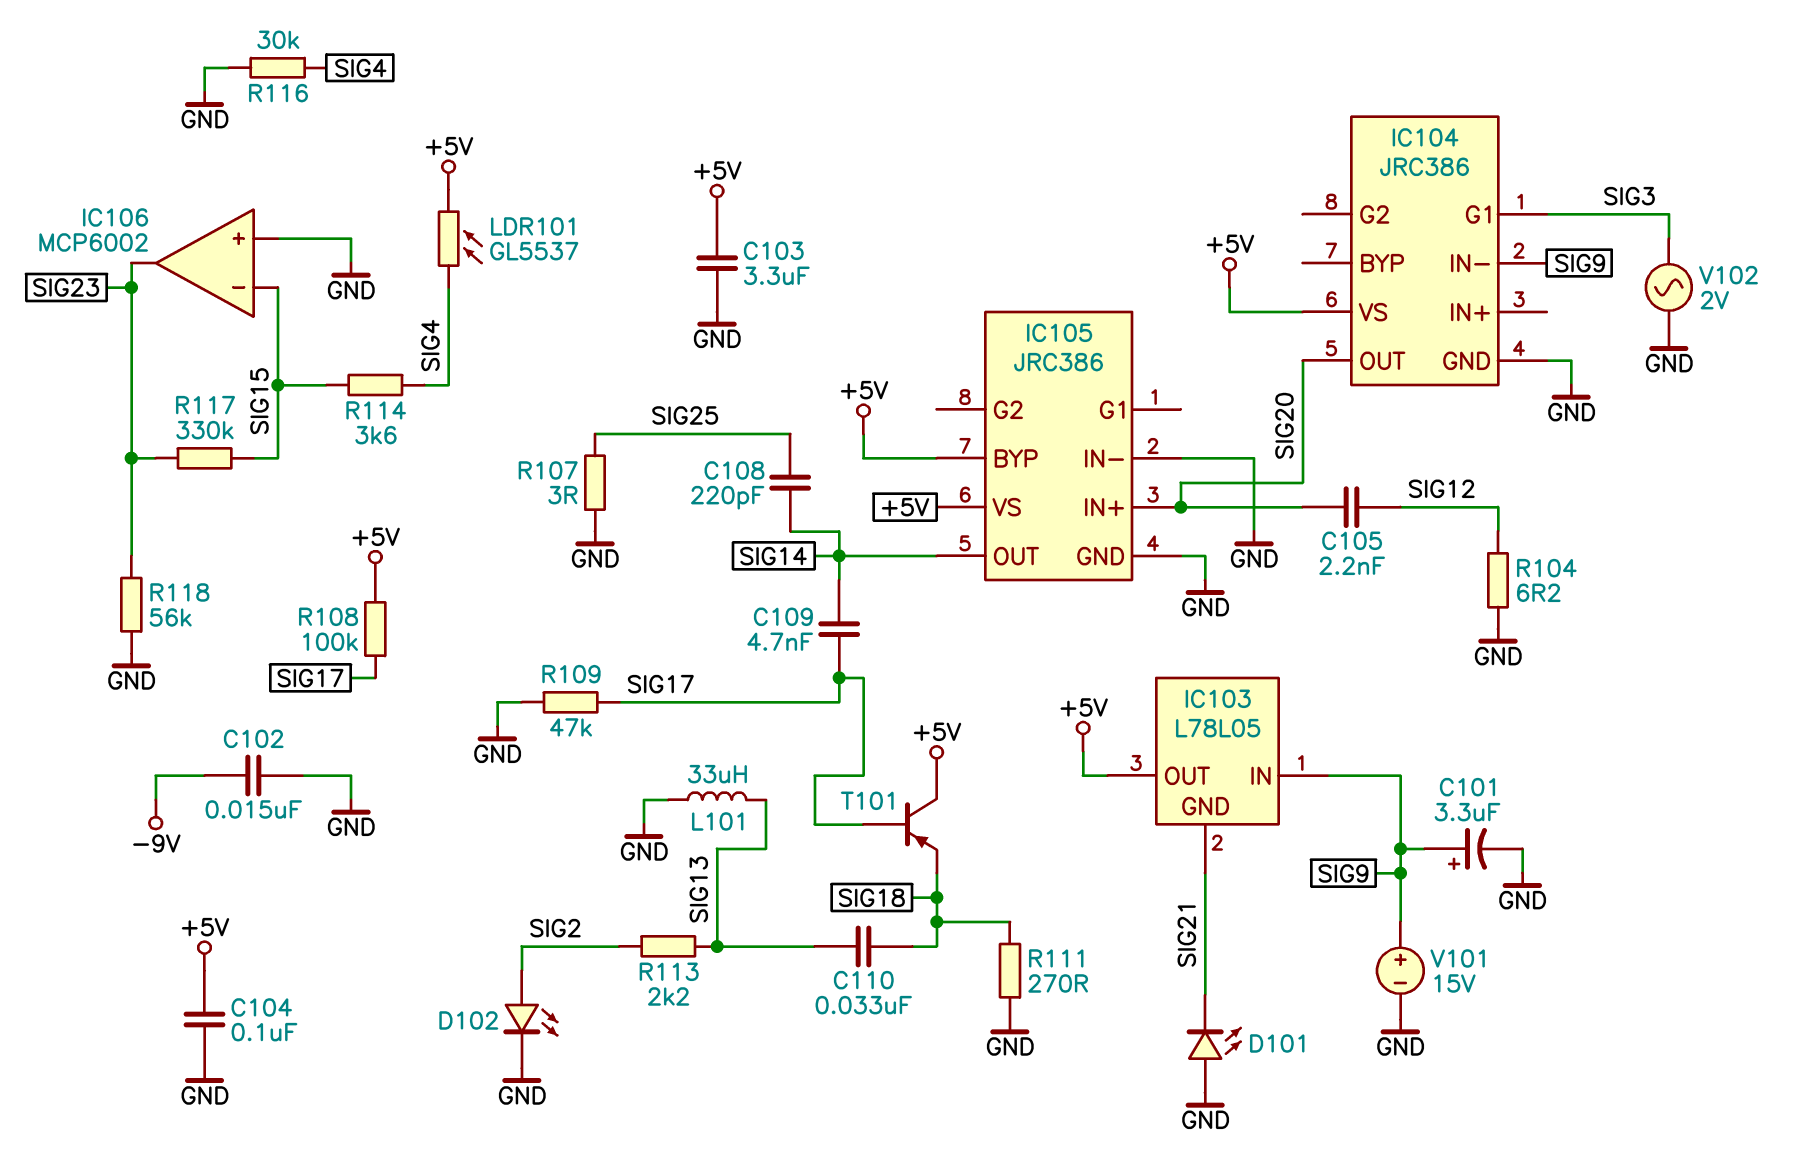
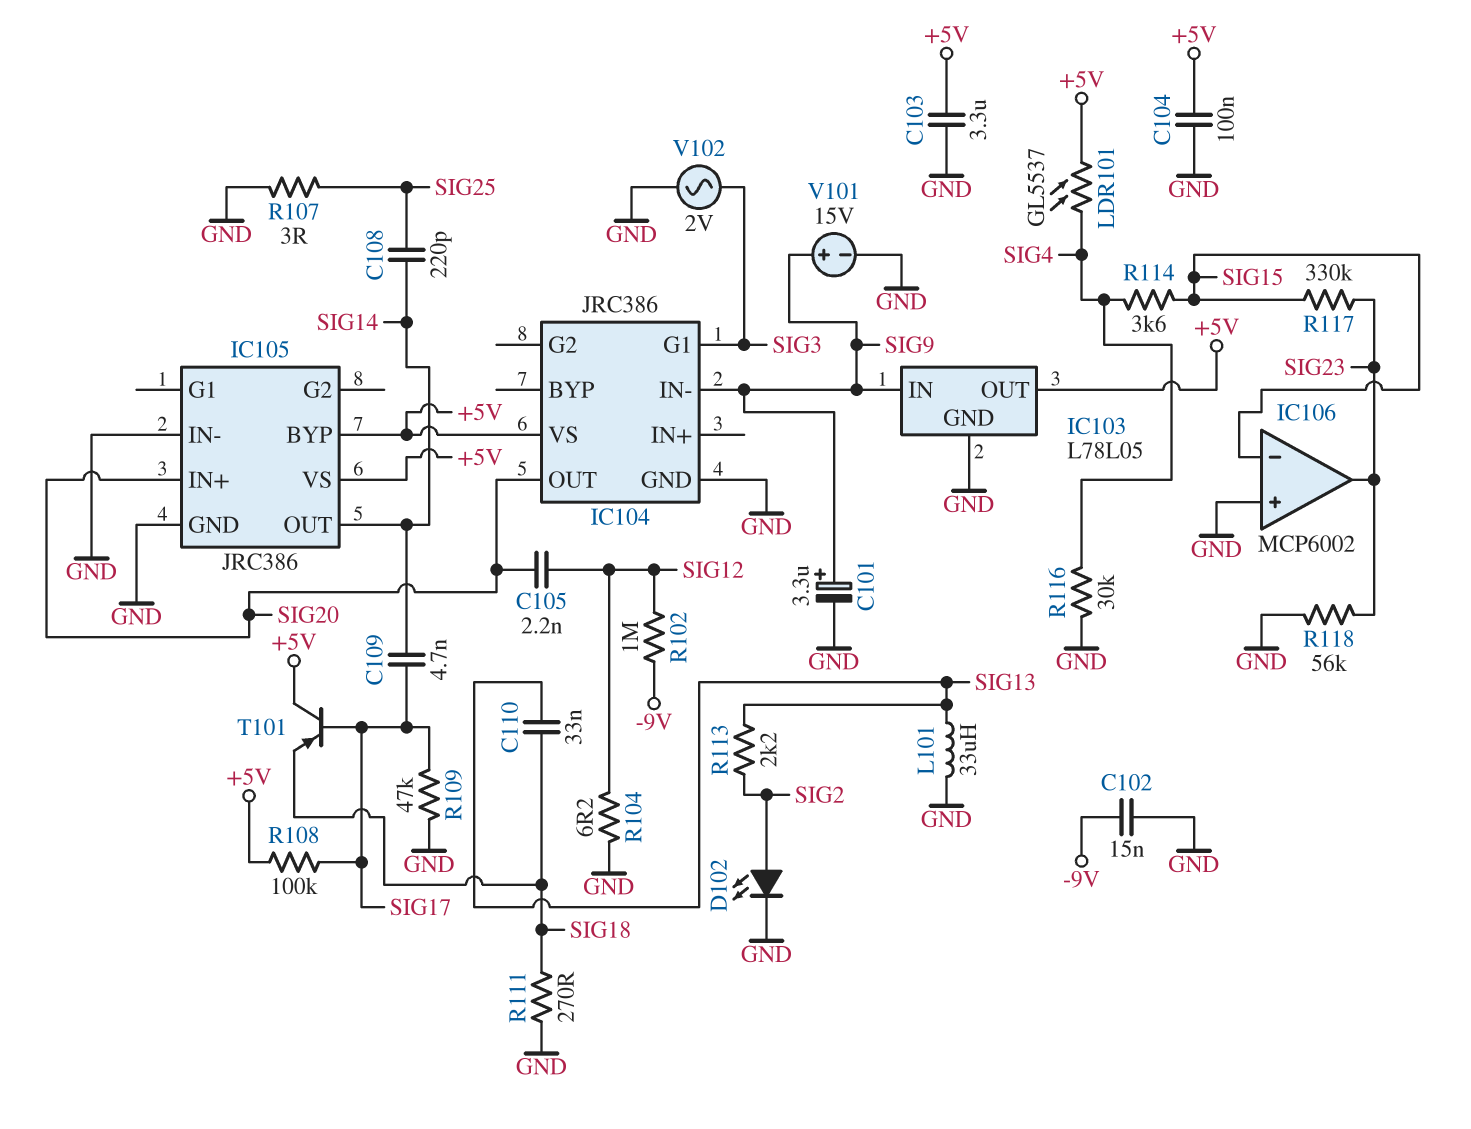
D101: LED (A GND, K SIG21) -> none
IC103 pin GND: SIG21 -> GND
R102: none -> 1M (-9V, SIG12)

